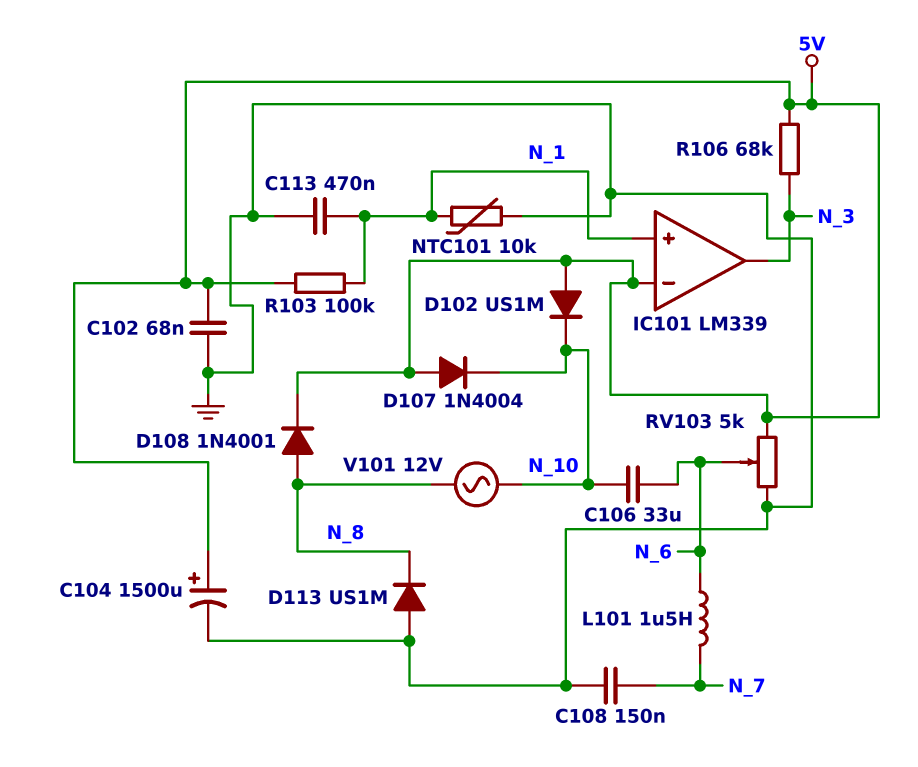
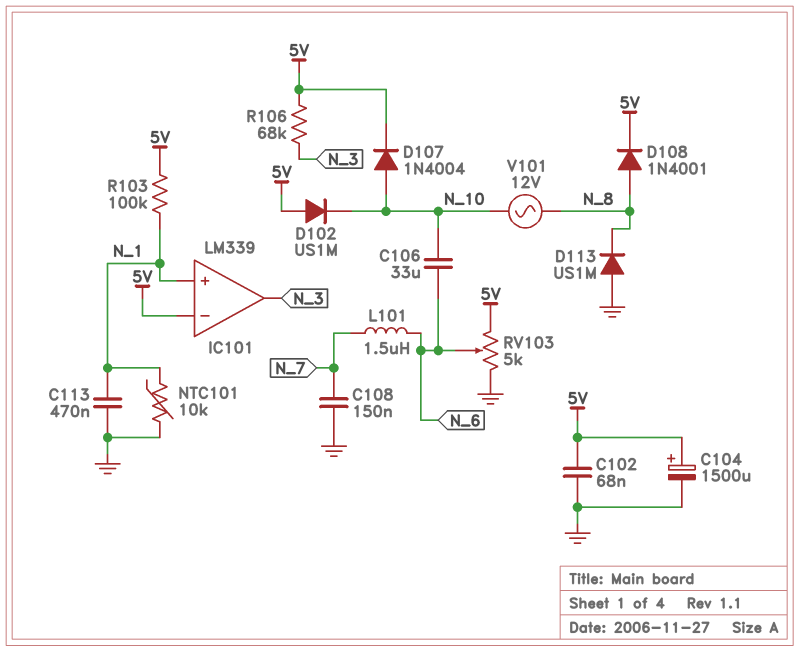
D107: diode 1N4004 (A 5V, K N_10) -> diode 1N4004 (A N_10, K 5V)

